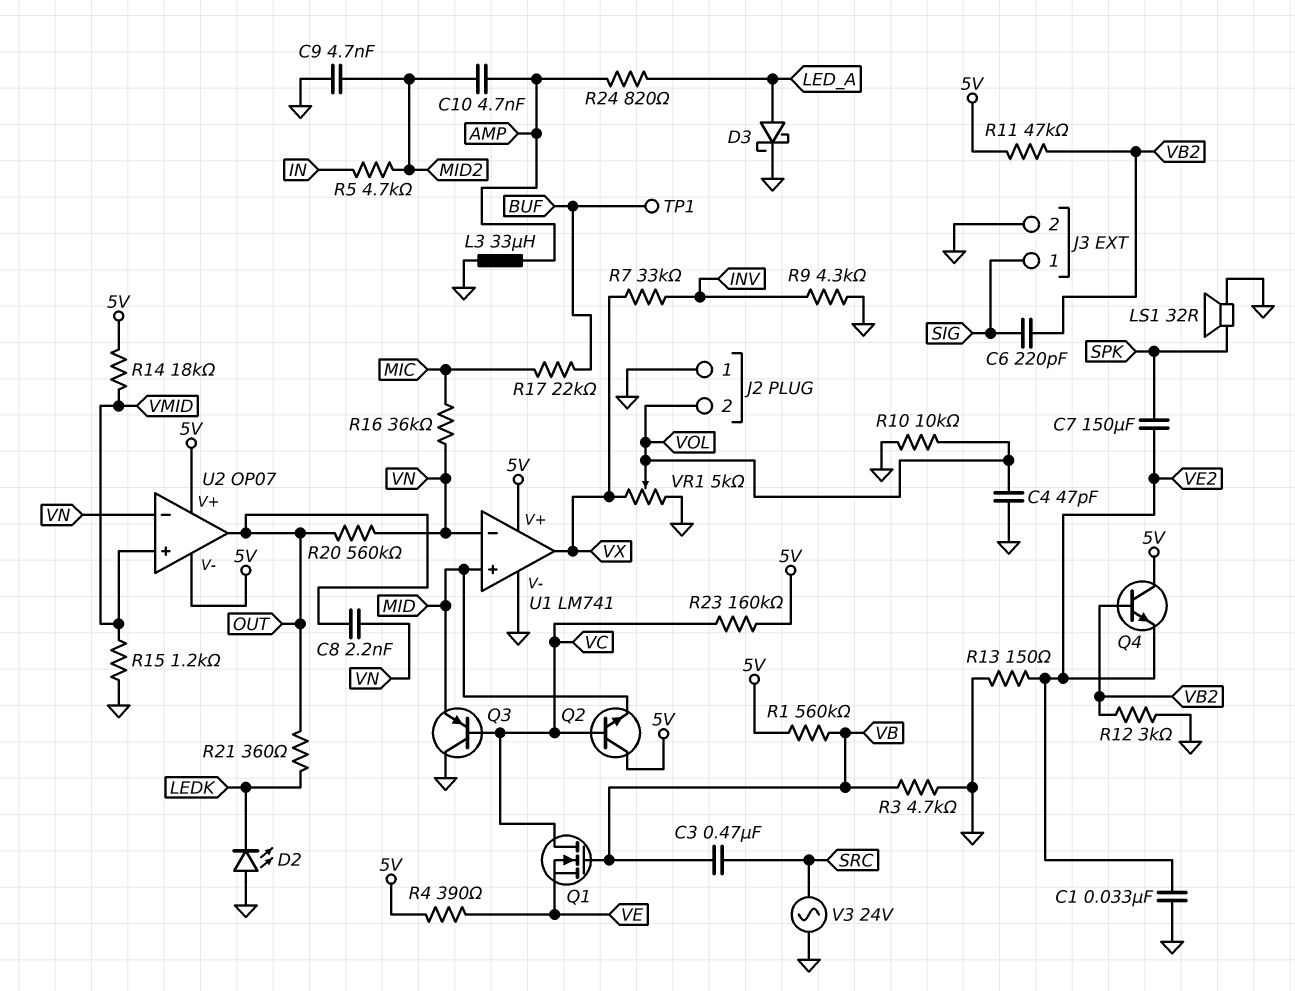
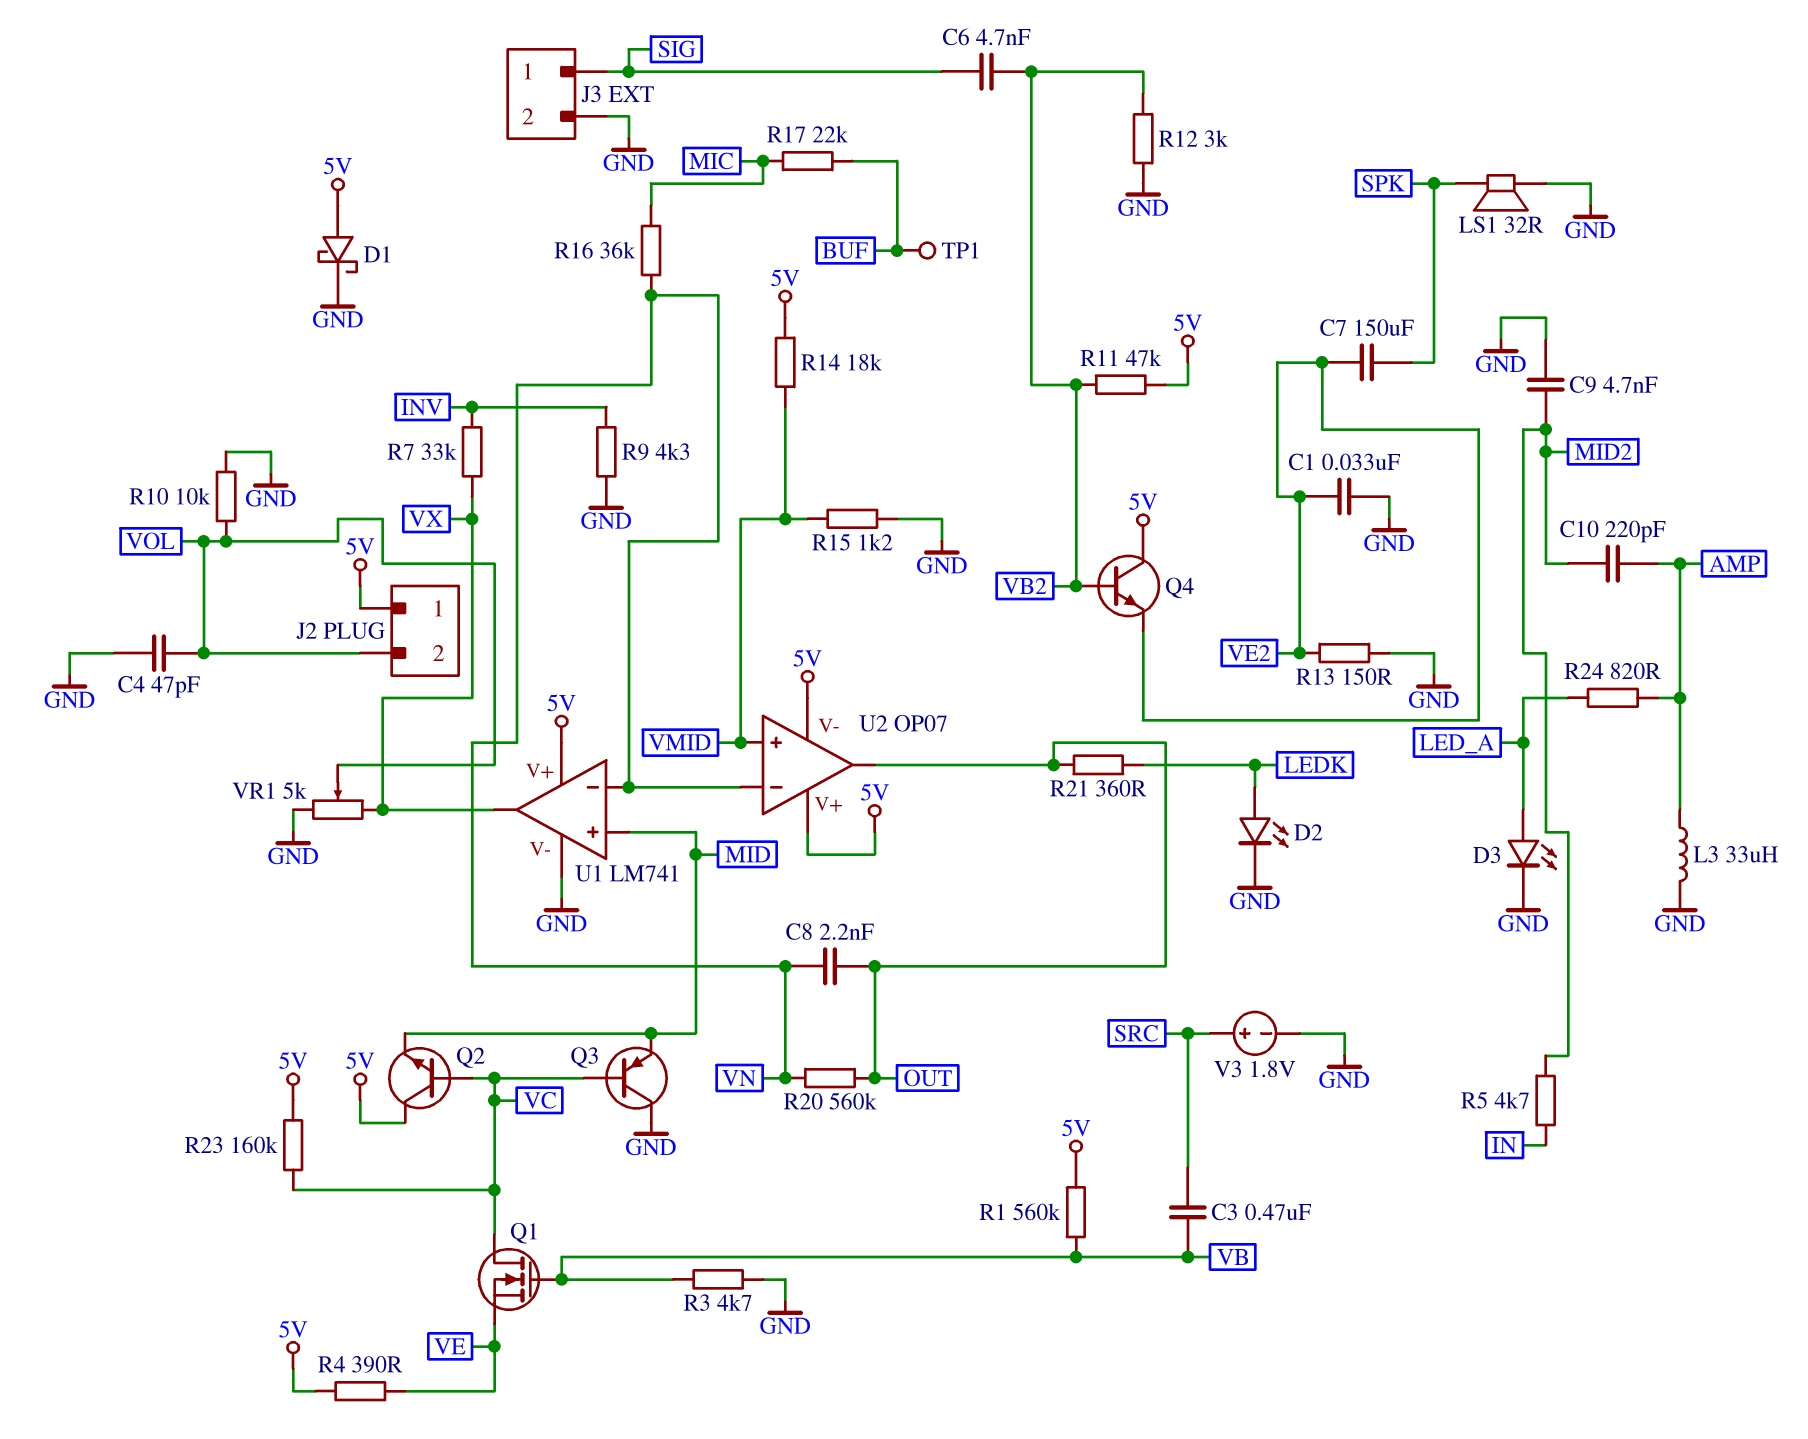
C6: 220pF (SIG, VB2) -> 4.7nF (SIG, VB2)
C10: 4.7nF (AMP, MID2) -> 220pF (AMP, MID2)
D1: none -> schottky (A 5V, K GND)
D2: LED (A GND, K LEDK) -> LED (A LEDK, K GND)
D3: schottky (A LED_A, K GND) -> LED (A LED_A, K GND)
J2 pin 1: GND -> 5V
V3: AC 24V (GND, SRC) -> 1.8V (plus SRC, minus GND)

